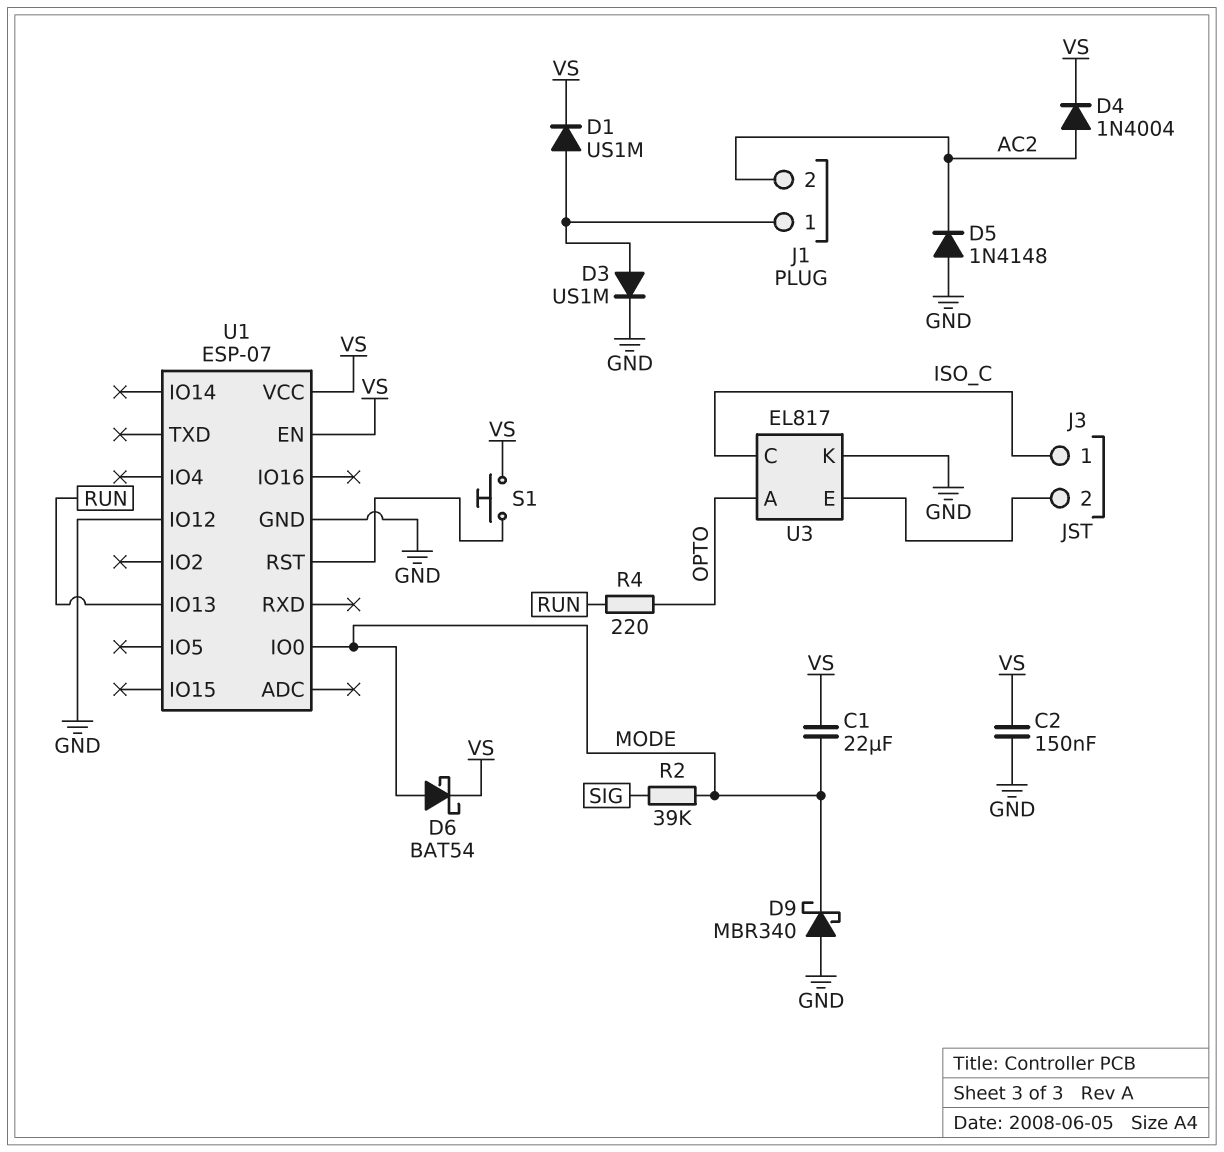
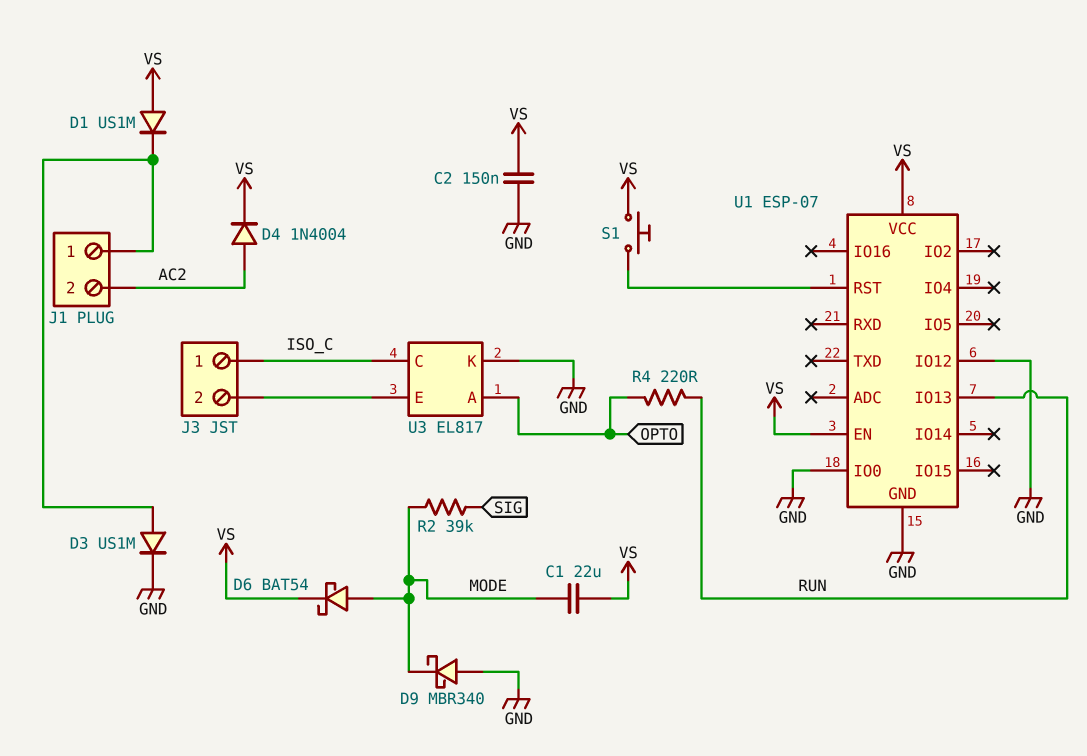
D1: diode US1M (A J1/1, K VS) -> diode US1M (A VS, K J1/1)
D5: diode 1N4148 (A GND, K AC2) -> none
U1 pin IO0: MODE -> GND

